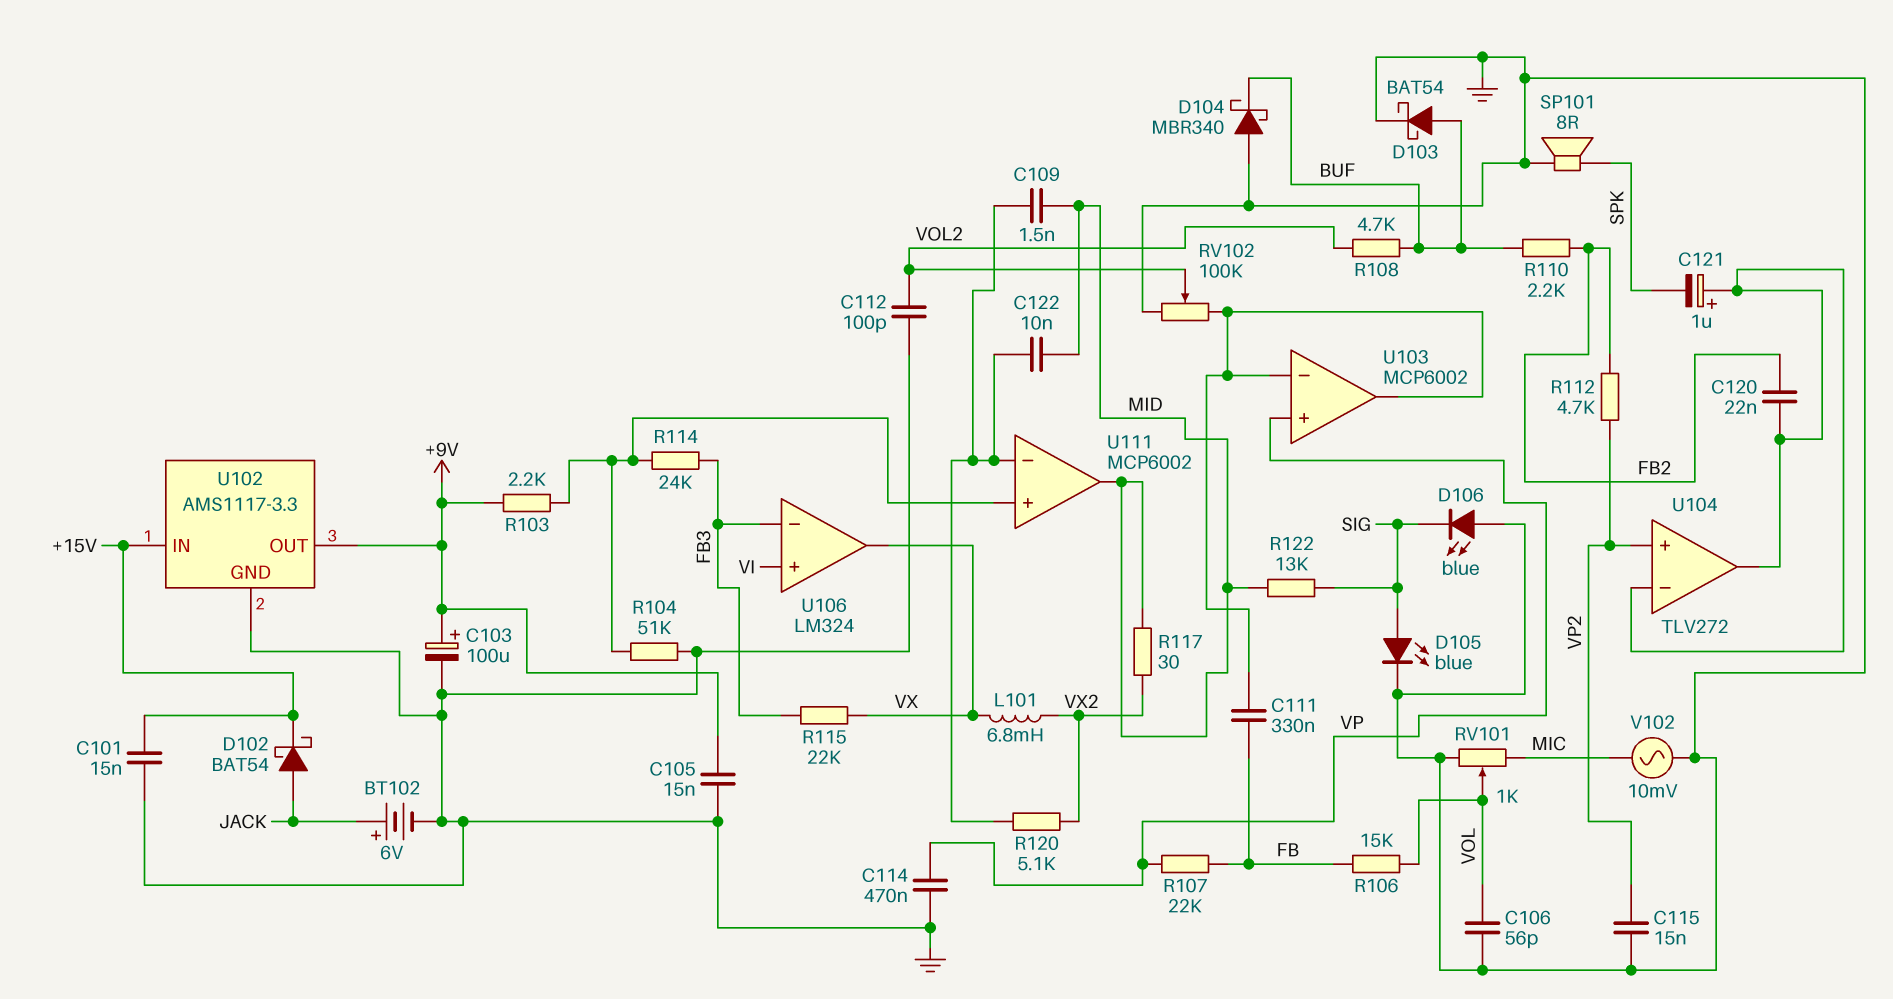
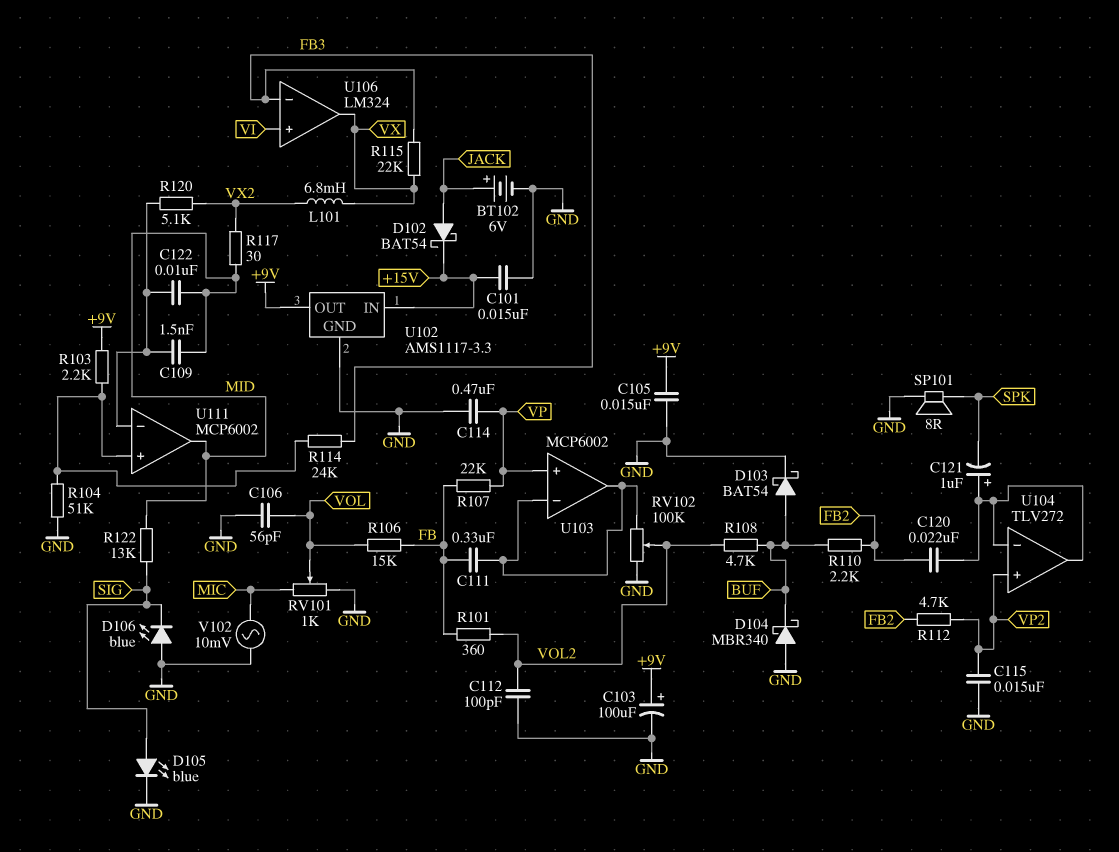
R101: none -> 360 (FB, VOL2)

